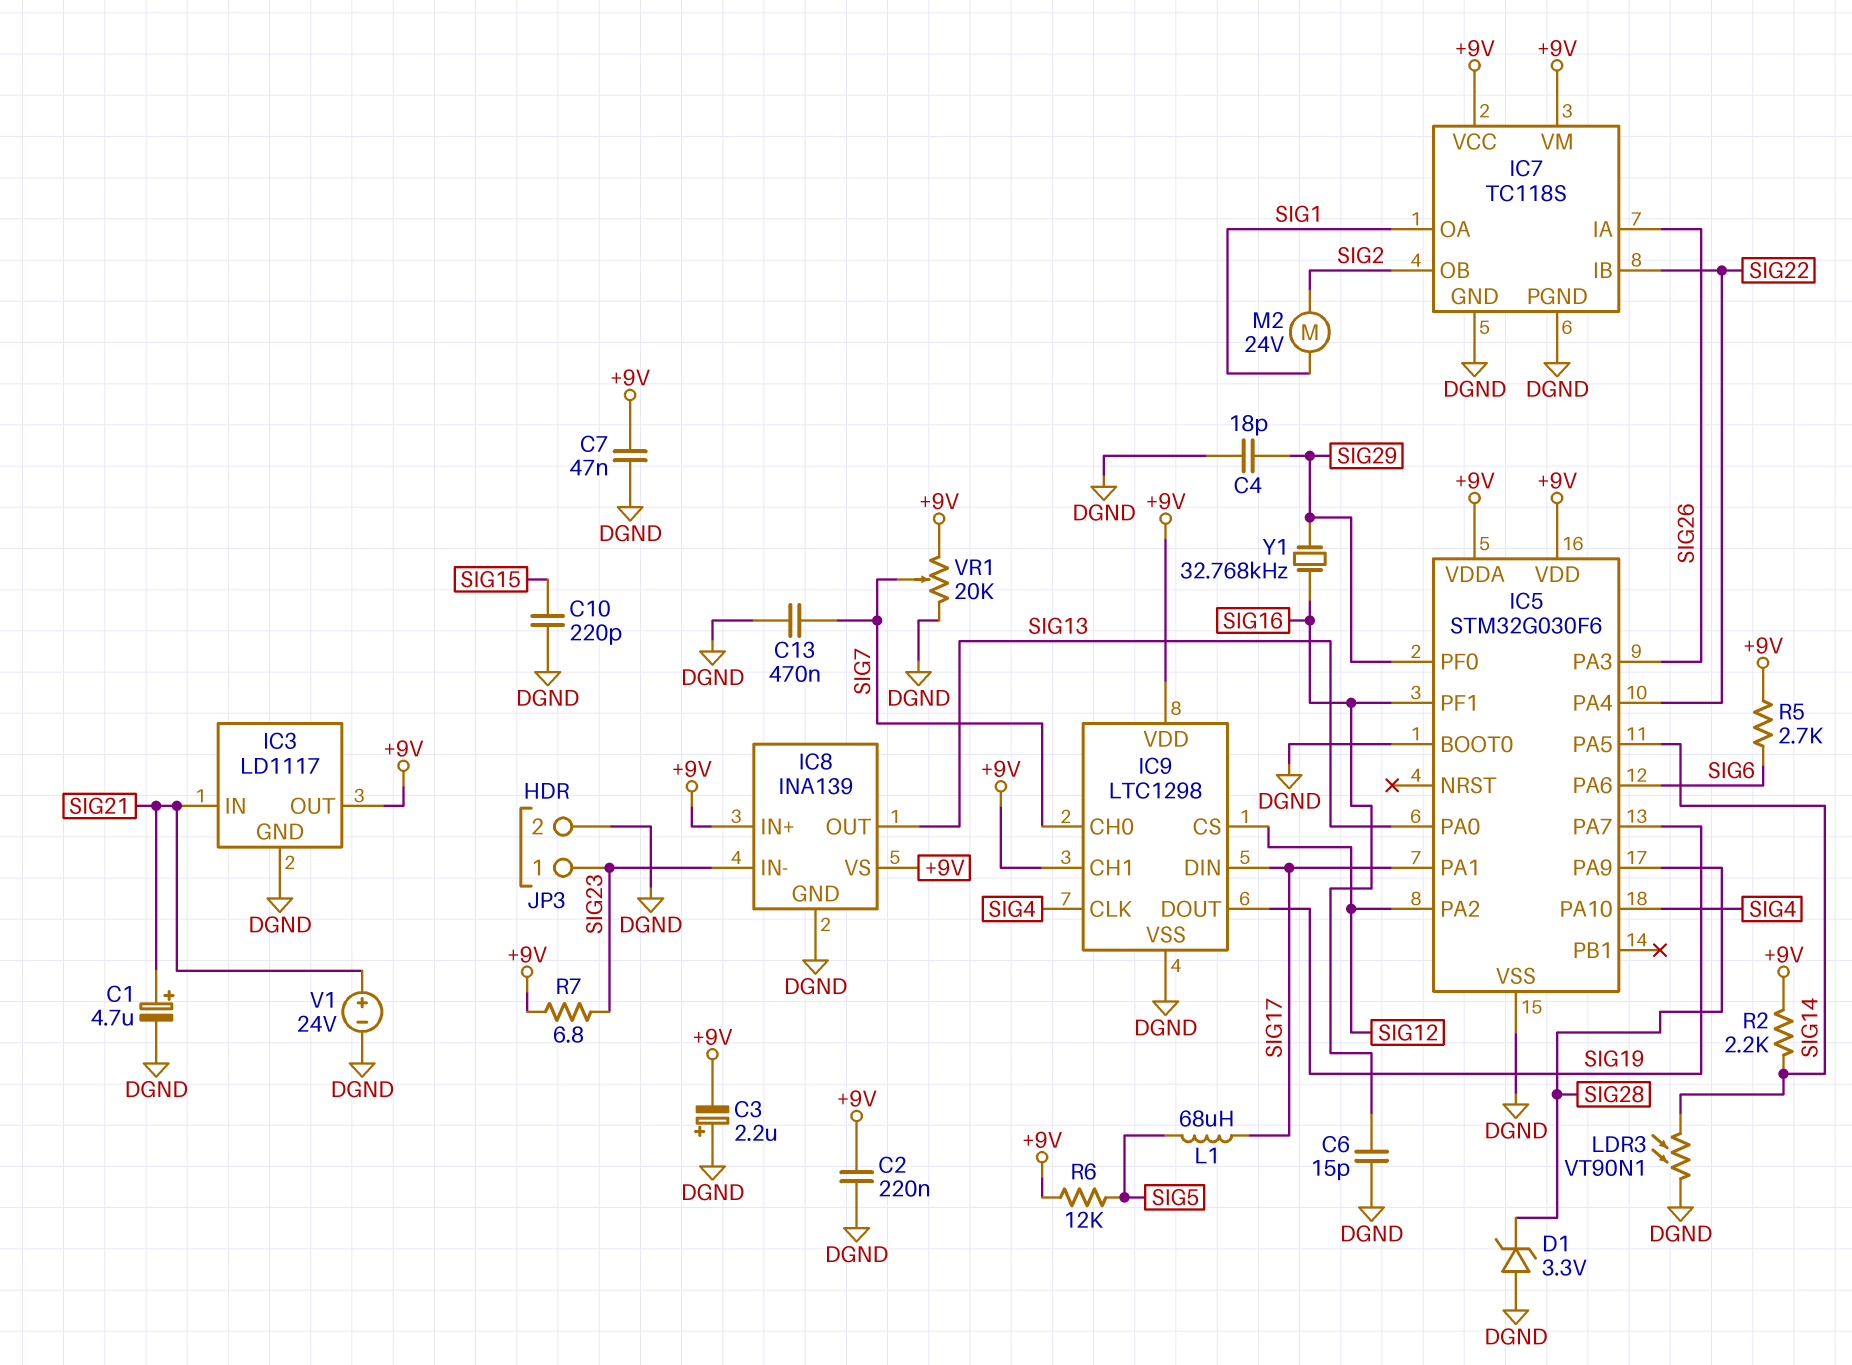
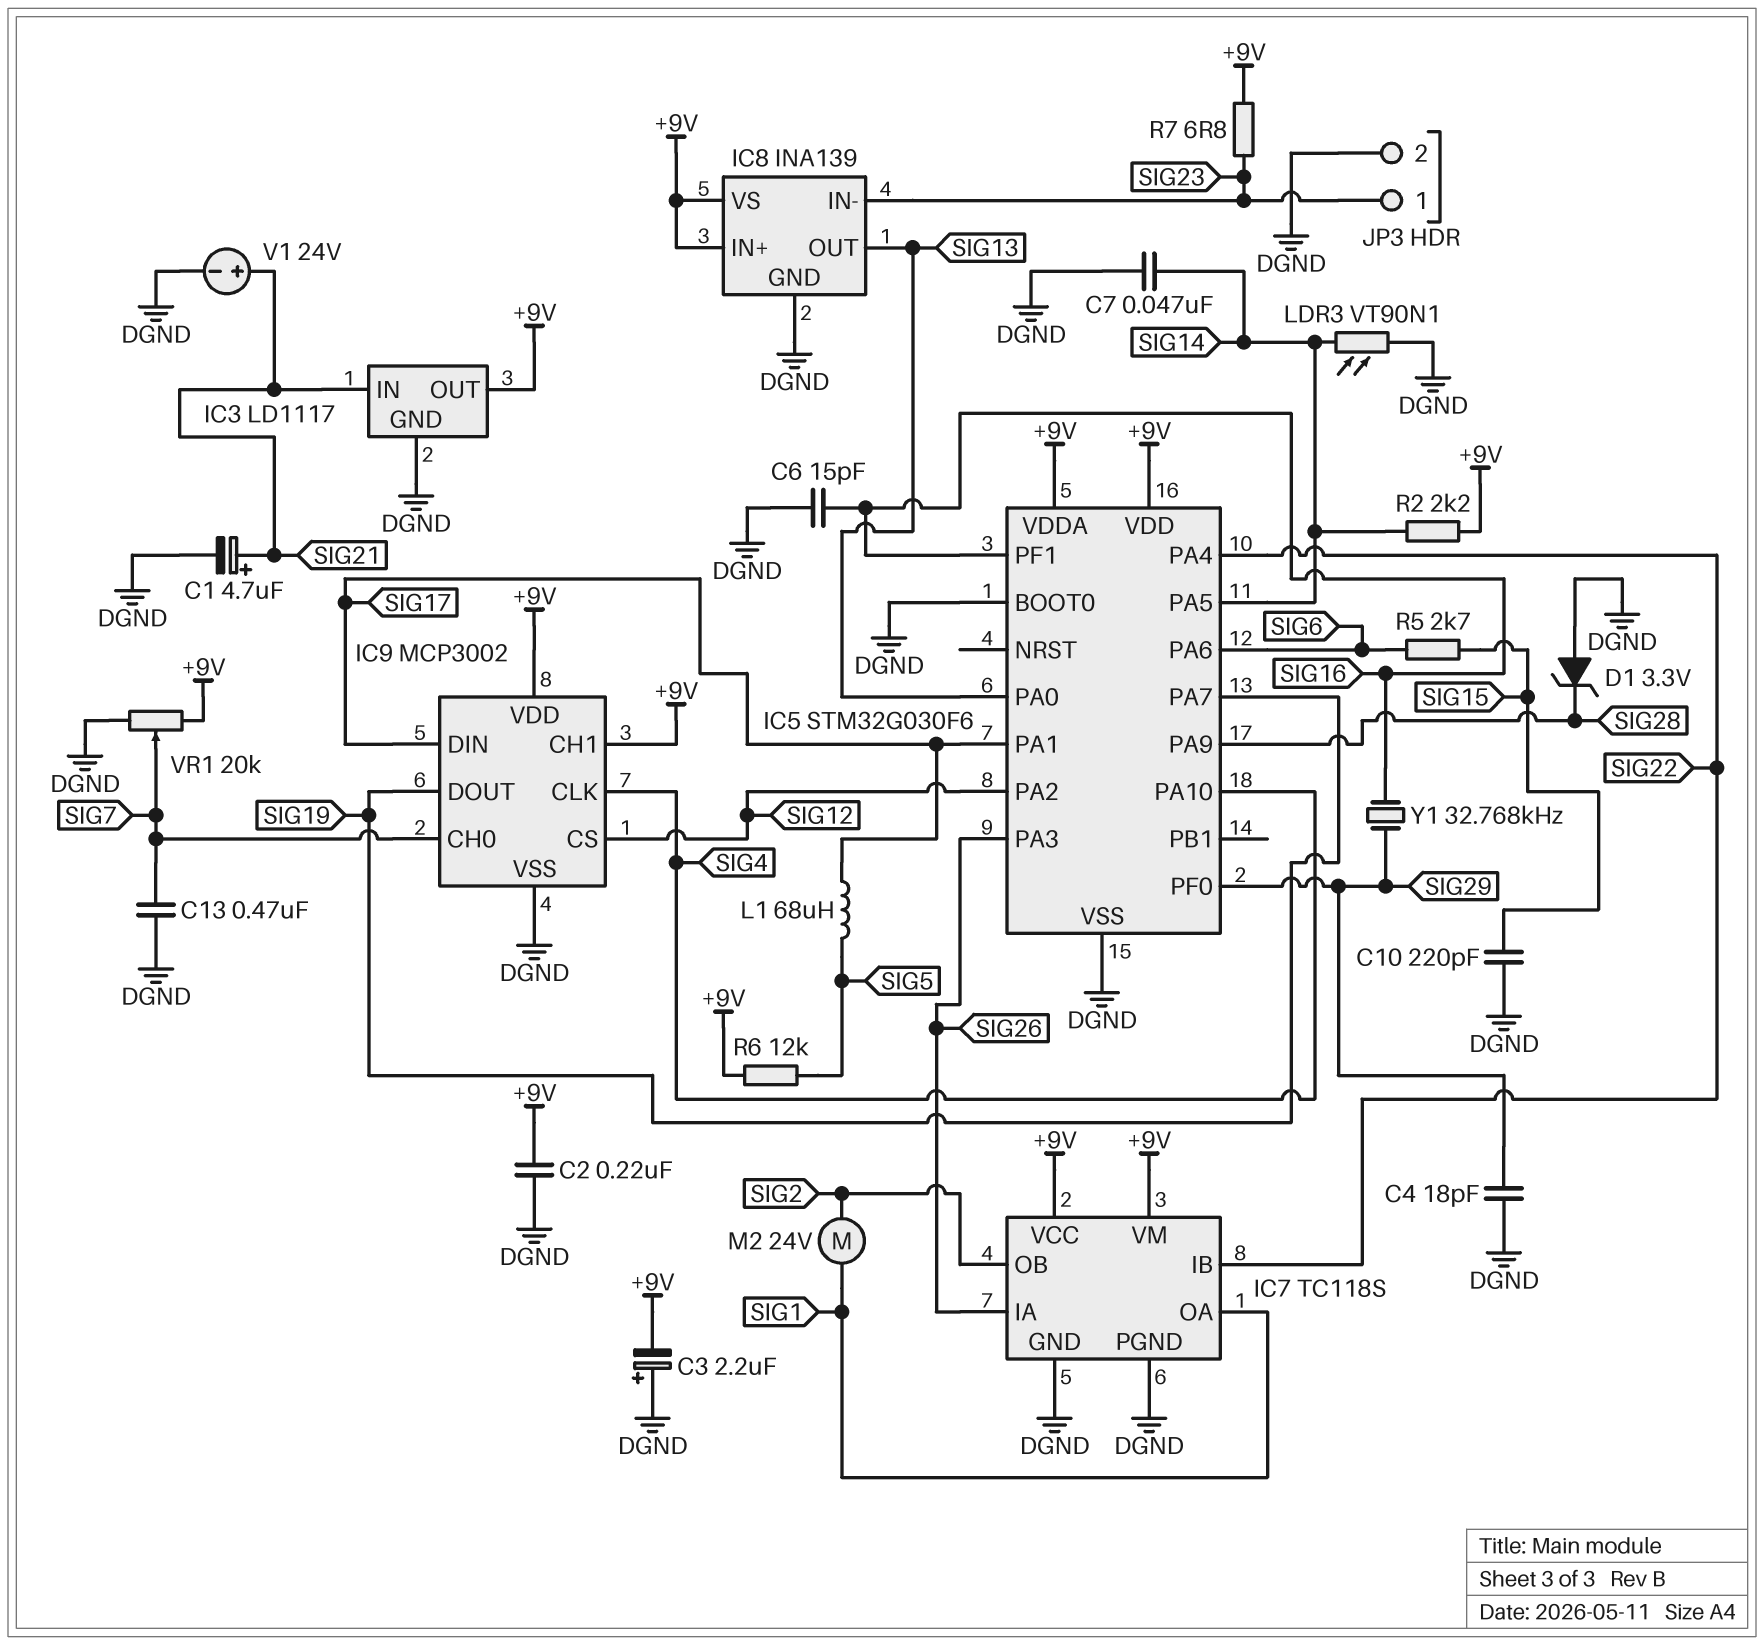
C7: 47nF (+9V, DGND) -> 47nF (DGND, SIG14)
IC9: LTC1298 -> MCP3002
R5: 2.7k (+9V, SIG6) -> 2.7k (SIG6, SIG15)

